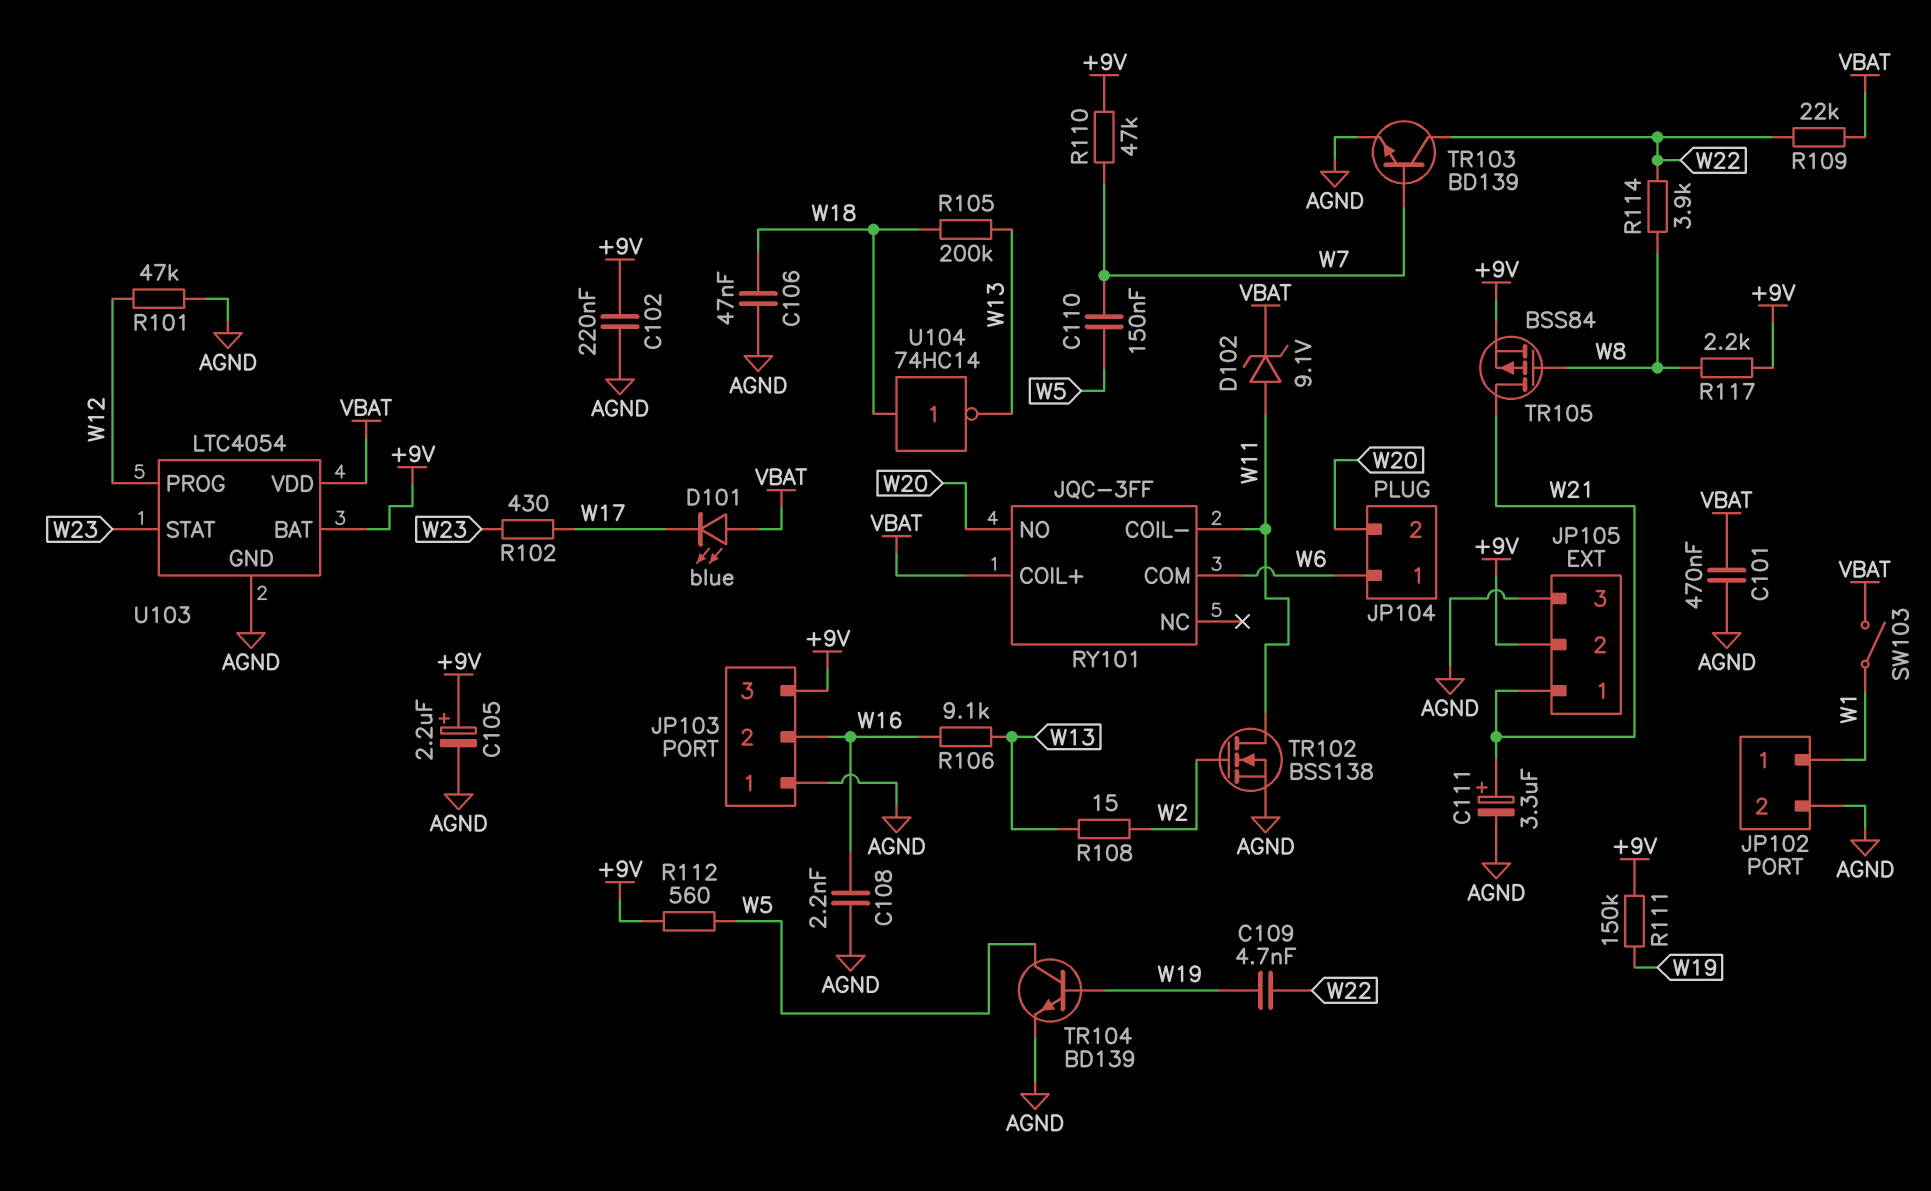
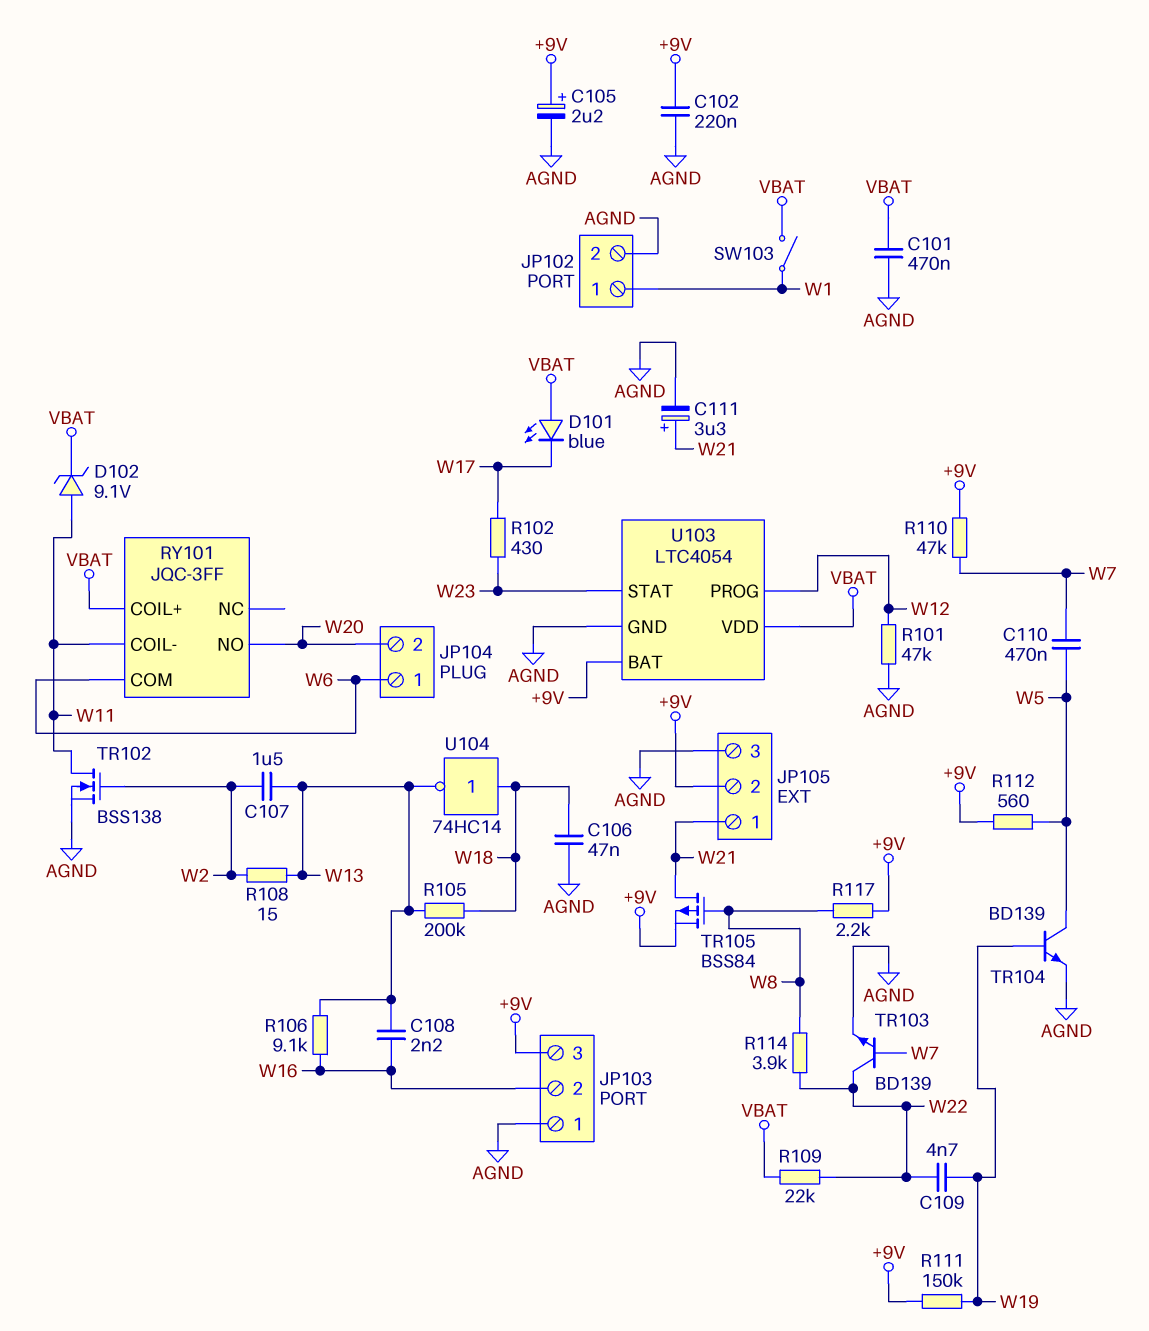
C107: none -> 1.5uF (W2, W13)
C108: 2.2nF (AGND, W16) -> 2.2nF (W13, W16)
C110: 150nF (W5, W7) -> 470nF (W5, W7)

